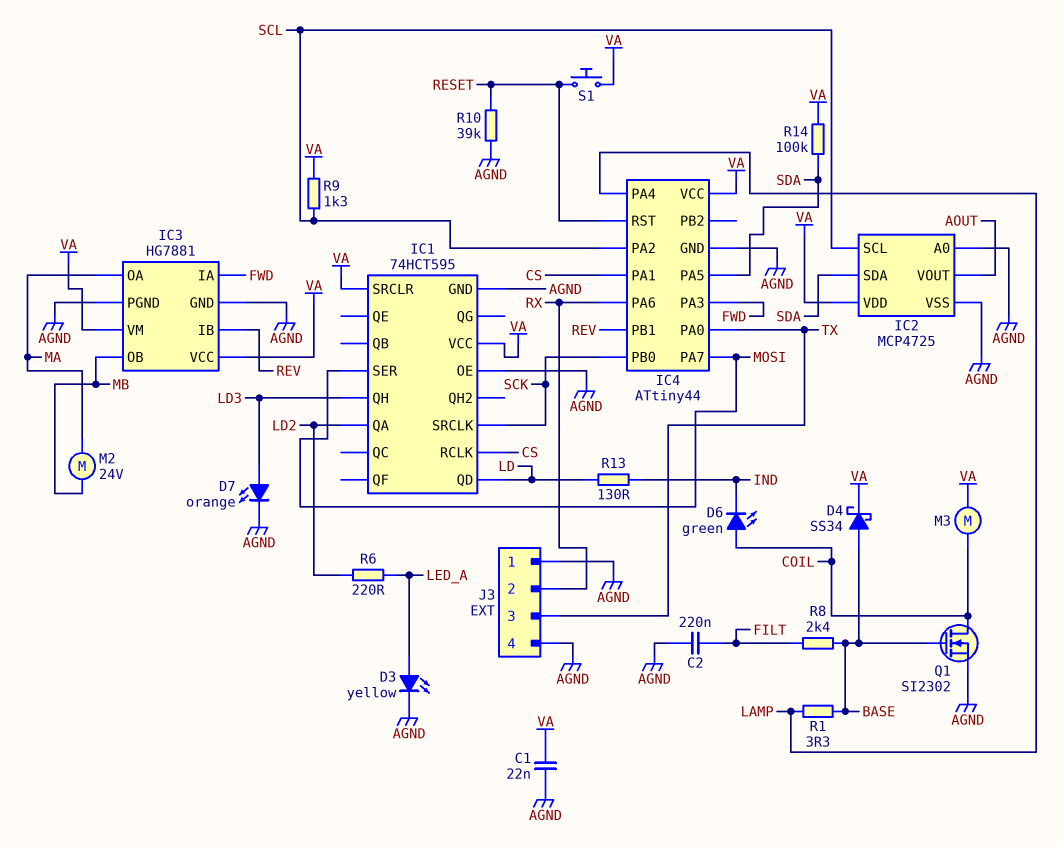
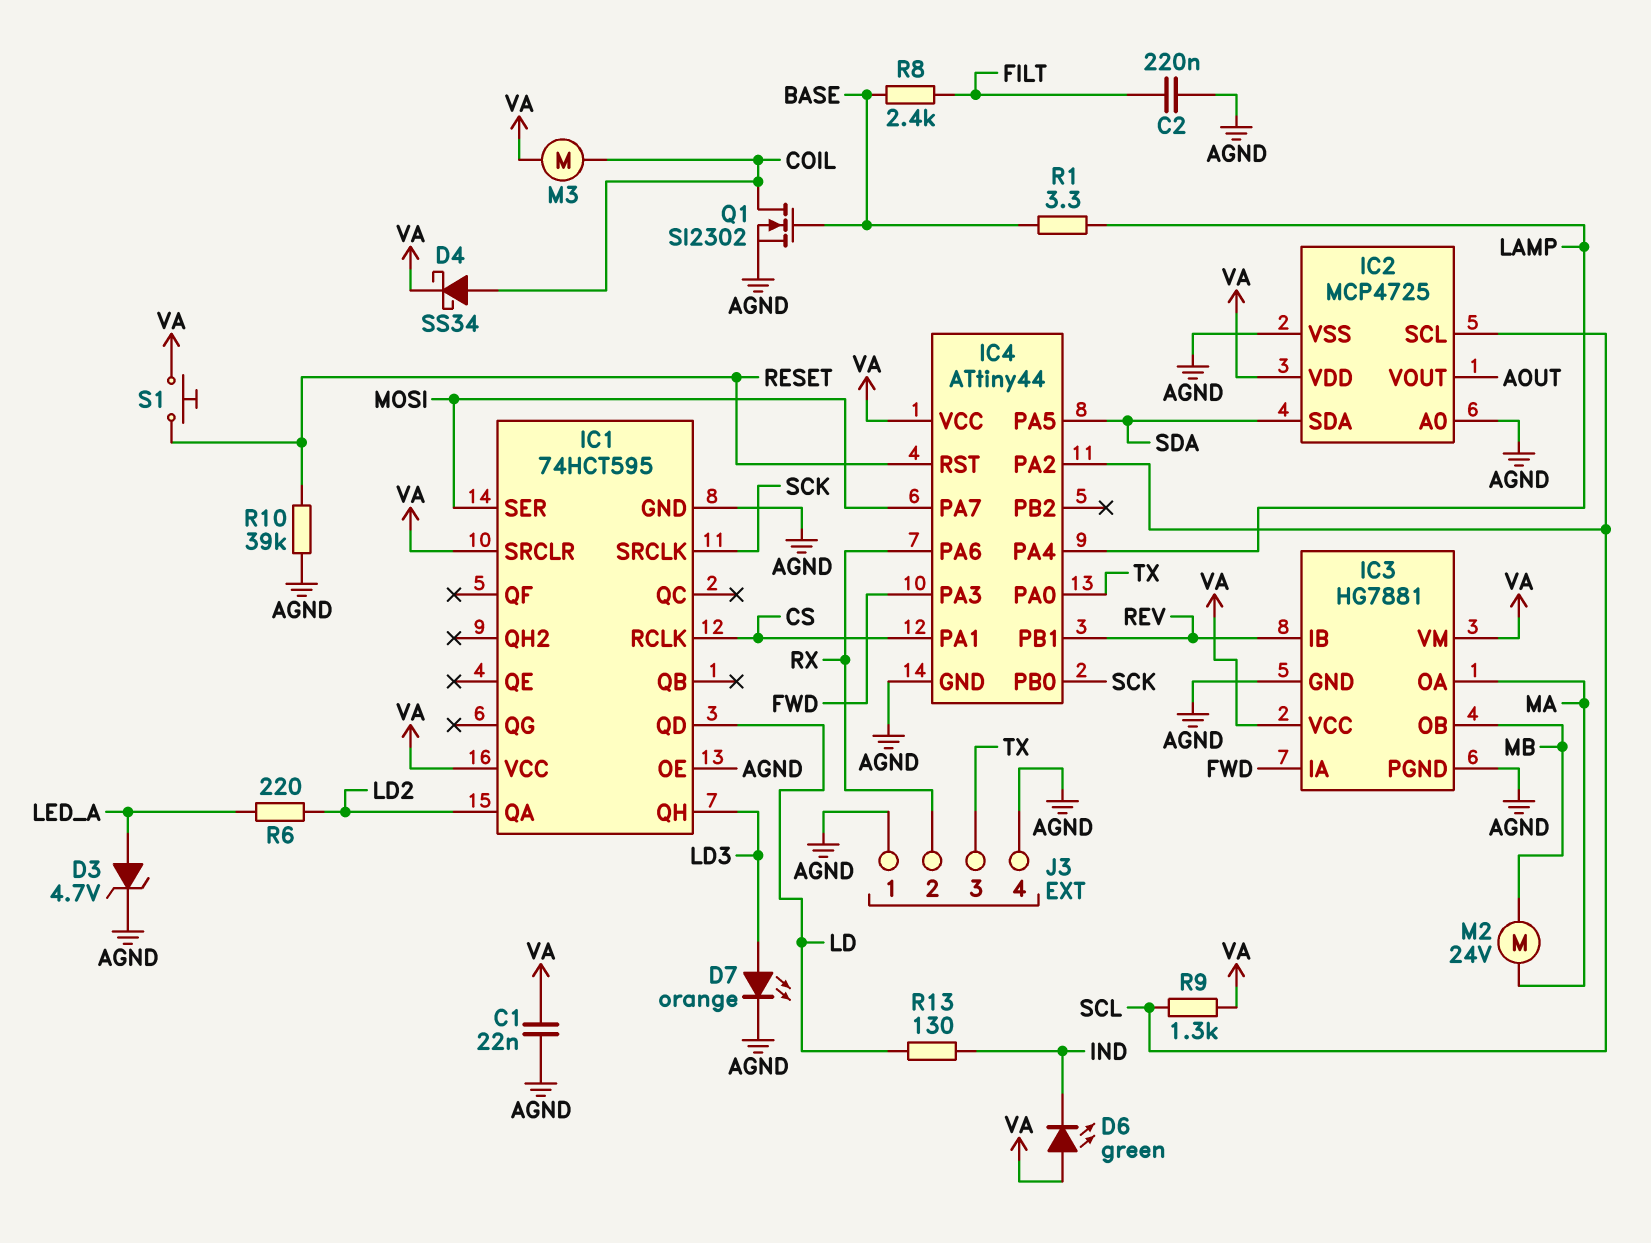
D3: LED yellow (A LED_A, K AGND) -> zener 4.7V (A LED_A, K AGND)
D4: schottky SS34 (A BASE, K VA) -> schottky SS34 (A COIL, K VA)
D6: LED green (A COIL, K IND) -> LED green (A VA, K IND)
R14: 100k (SDA, VA) -> none

